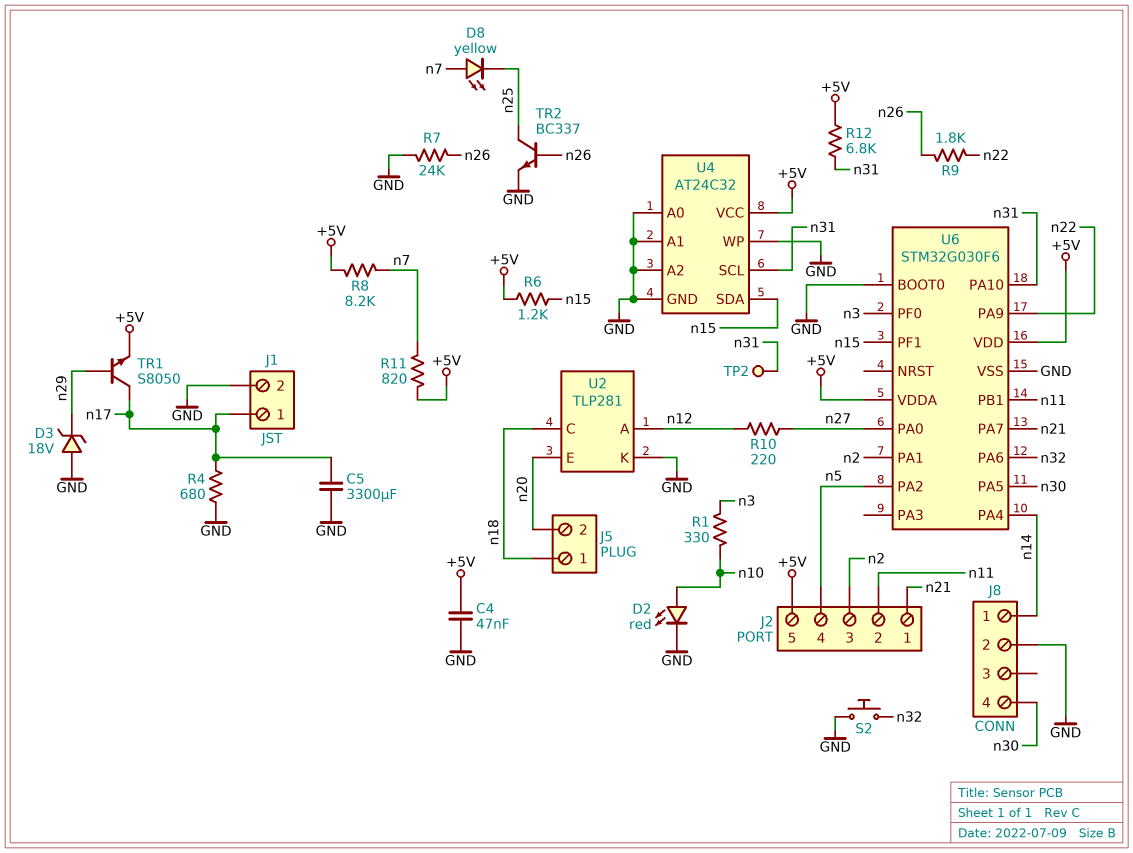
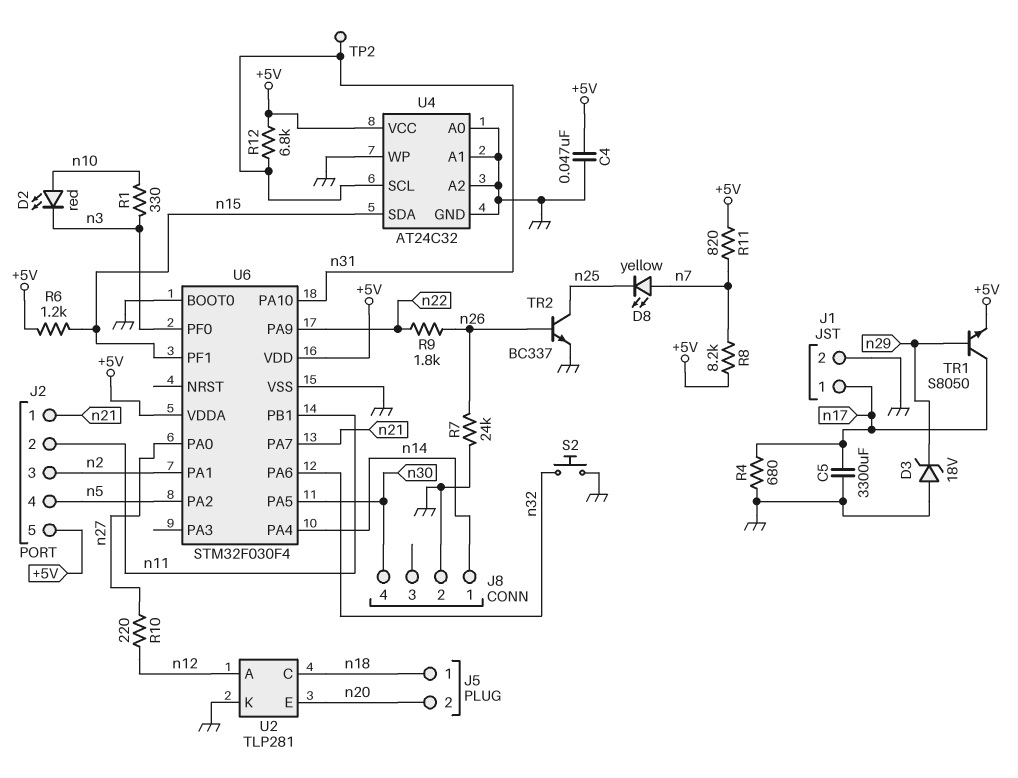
D2: LED red (A n10, K GND) -> LED red (A n10, K n3)
U6: STM32G030F6 -> STM32F030F4

